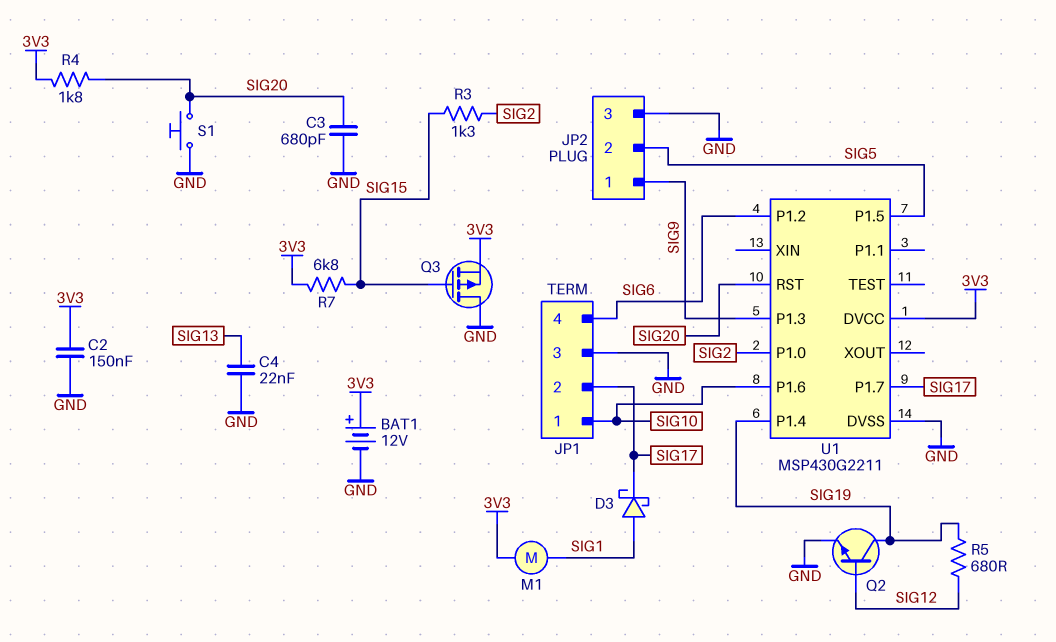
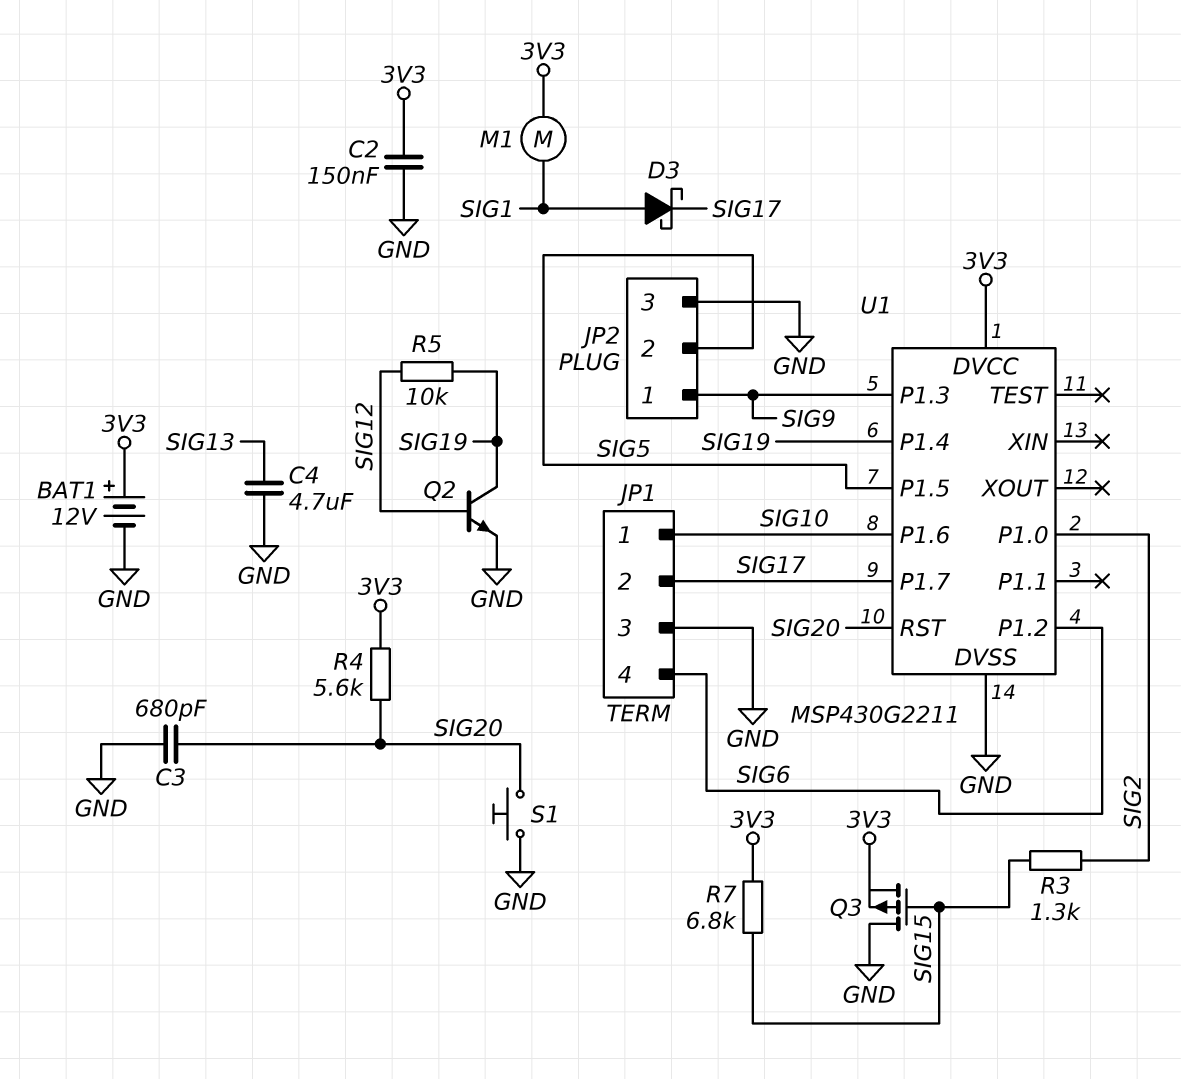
C4: 22nF (GND, SIG13) -> 4.7uF (GND, SIG13)
R4: 1.8k (3V3, SIG20) -> 5.6k (3V3, SIG20)
R5: 680 (SIG12, SIG19) -> 10k (SIG12, SIG19)

